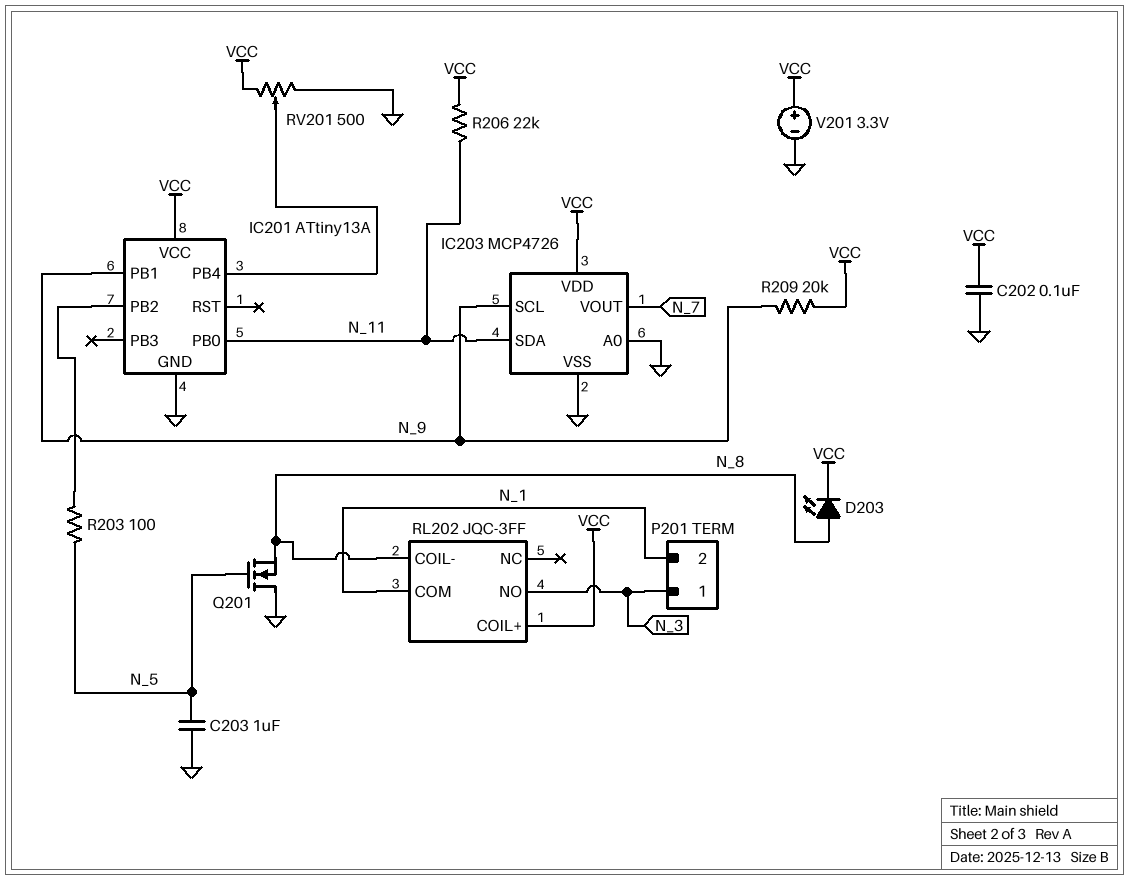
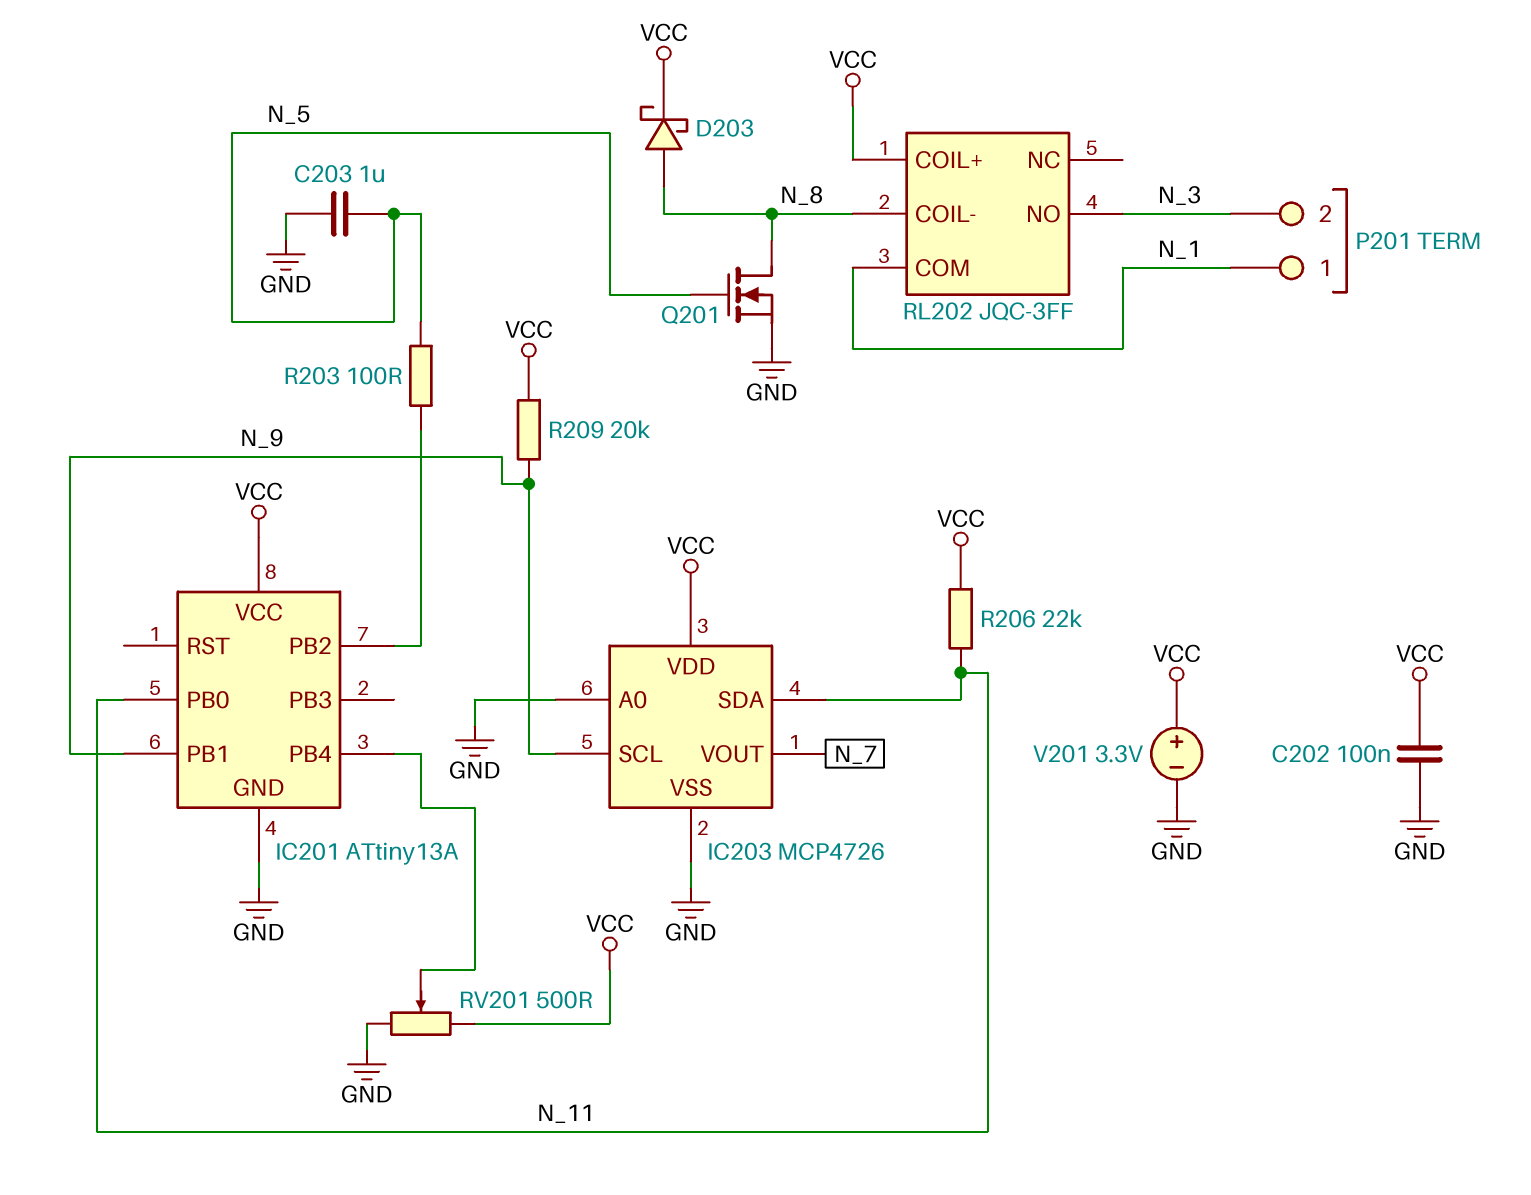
D203: LED (A N_8, K VCC) -> schottky (A N_8, K VCC)
P201 pin 1: N_3 -> N_1
P201 pin 2: N_1 -> N_3
Q201: NMOS (G N_5, D GND, S N_8) -> NMOS (G N_5, D N_8, S GND)

